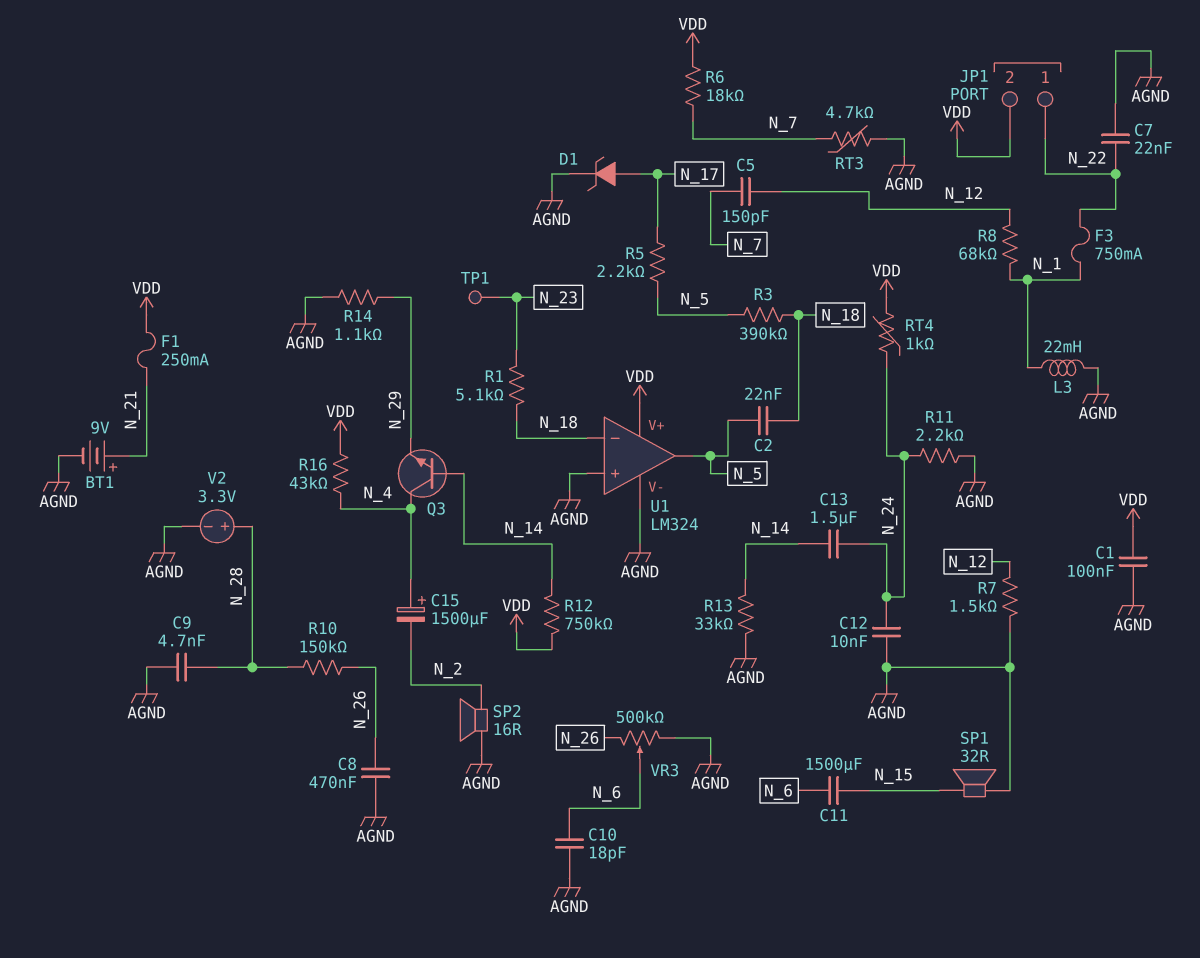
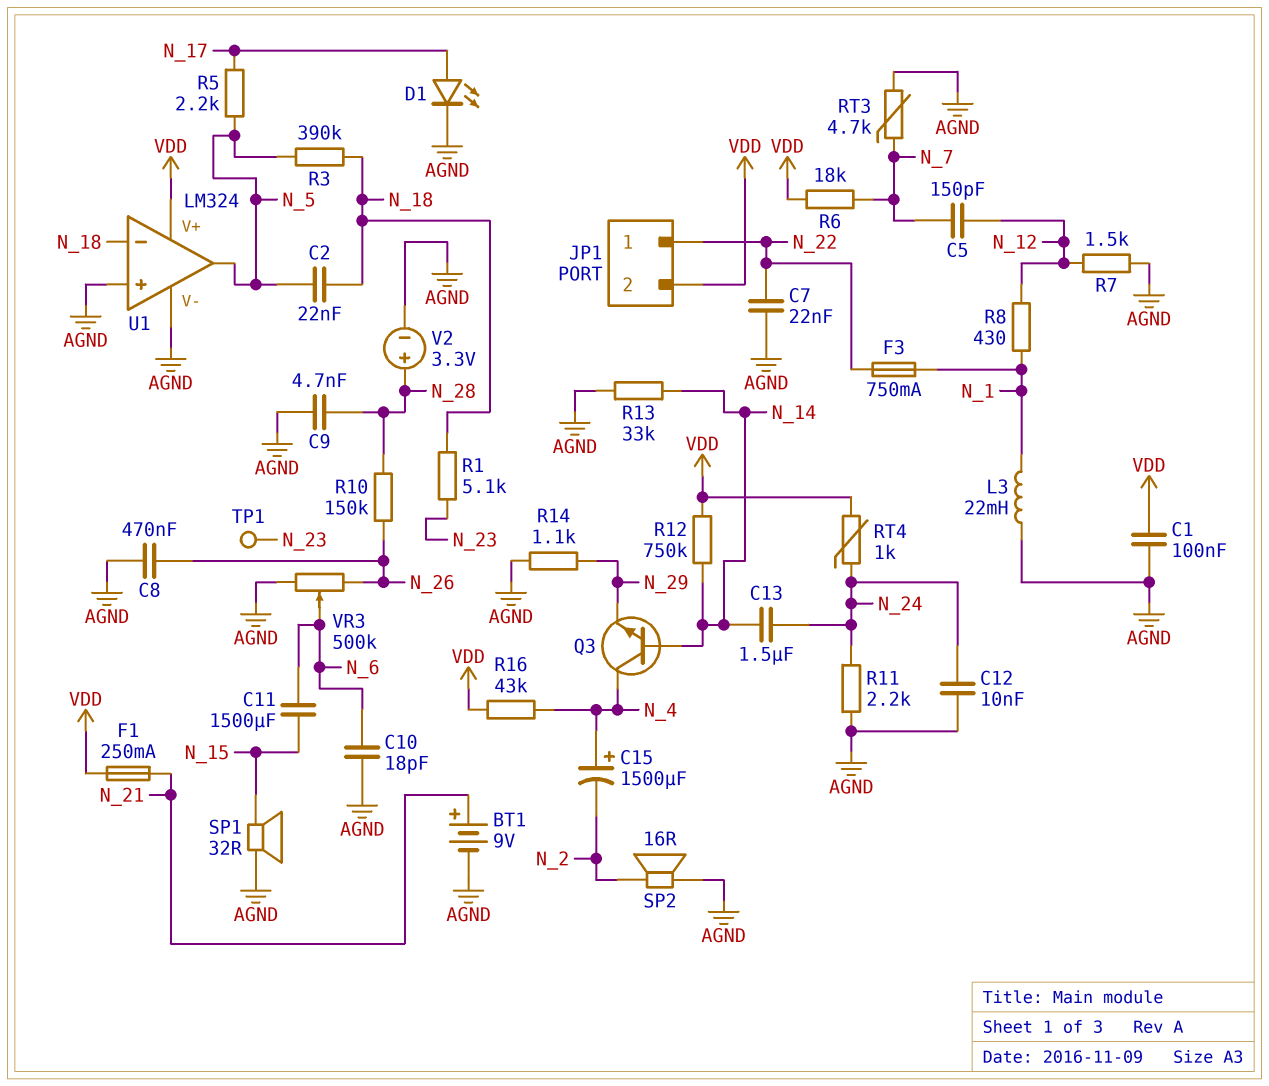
D1: zener (A N_17, K AGND) -> LED (A N_17, K AGND)
R8: 68k (N_1, N_12) -> 430 (N_1, N_12)

